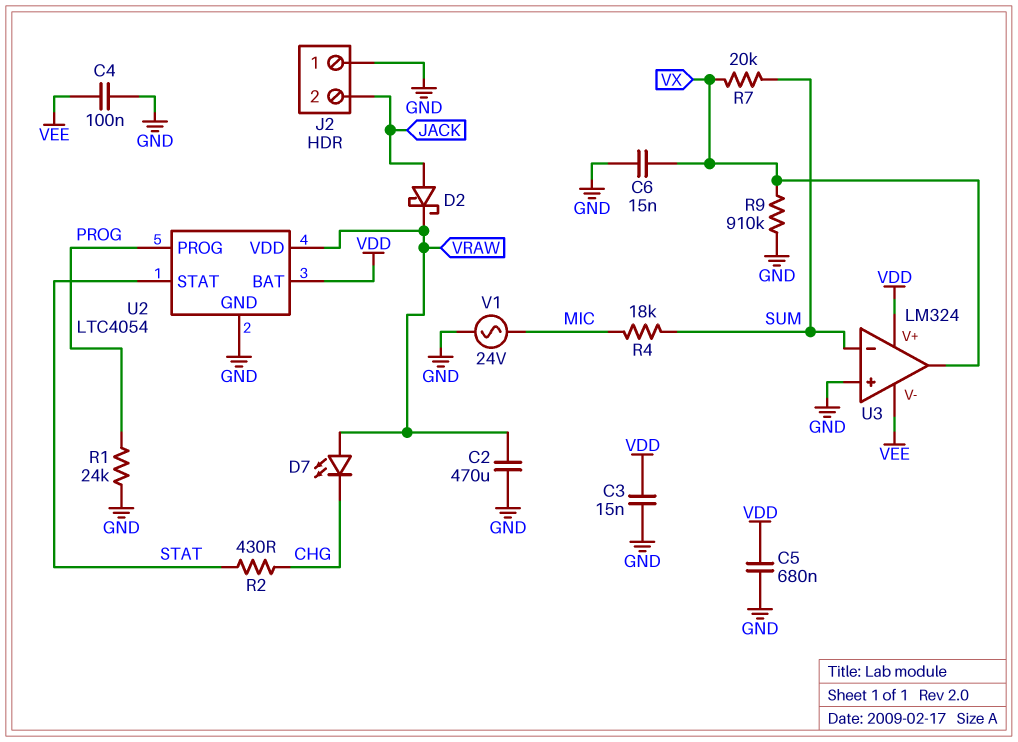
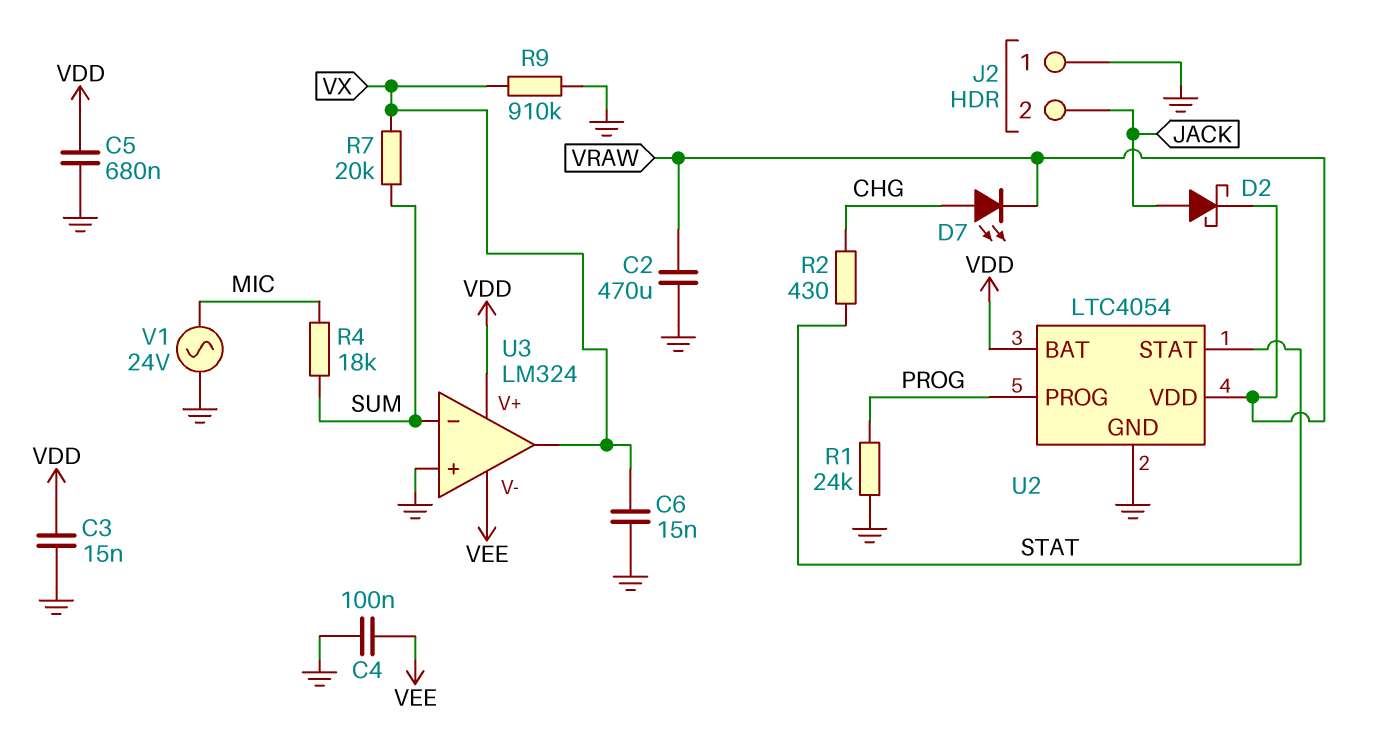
D7: LED (A VRAW, K CHG) -> LED (A CHG, K VRAW)

